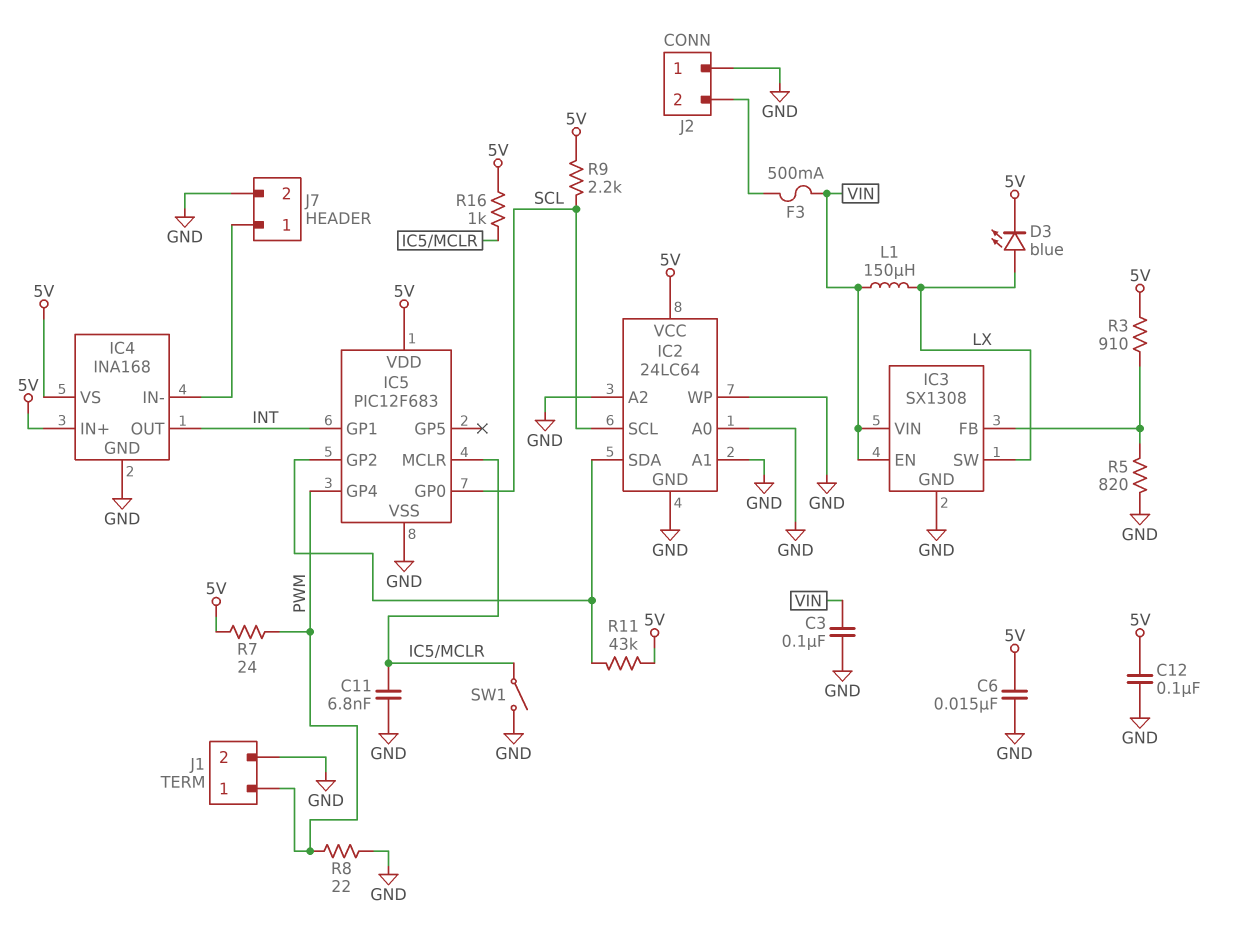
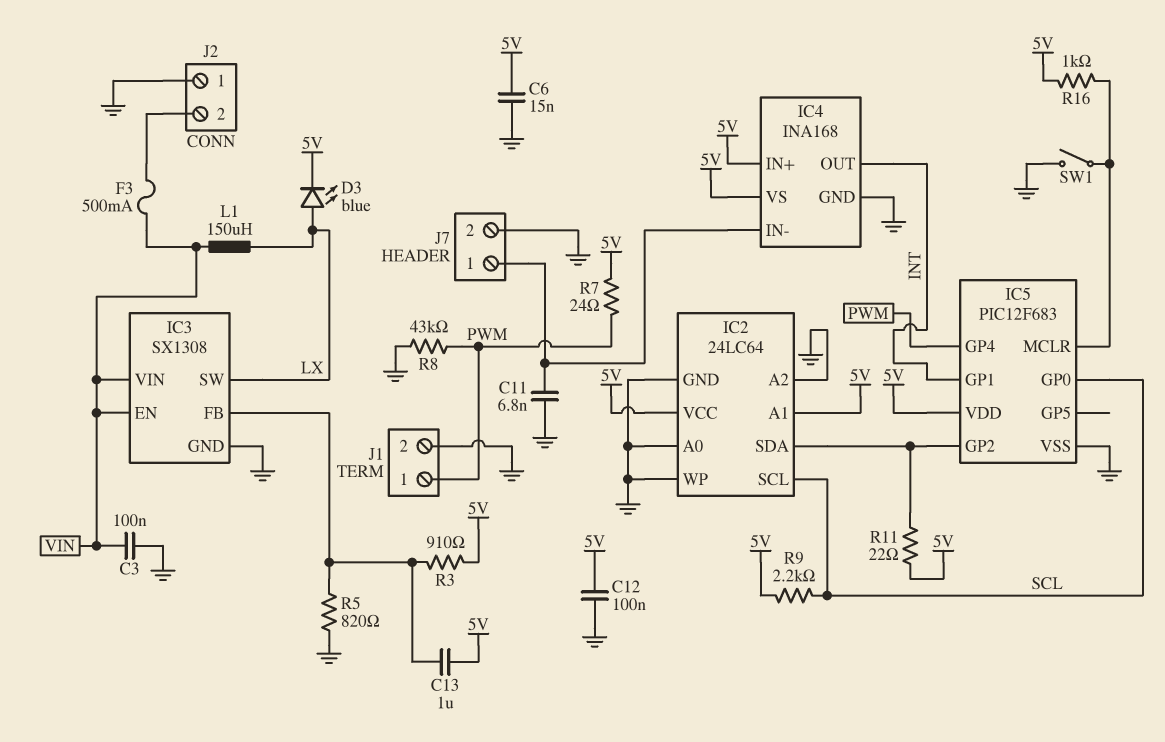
C11: 6.8nF (GND, IC5/MCLR) -> 6.8nF (GND, IC4/IN-)
C13: none -> 1uF (5V, IC3/FB)
IC2 pin A1: GND -> 5V
R8: 22 (GND, PWM) -> 43k (GND, PWM)
R11: 43k (5V, IC2/SDA) -> 22 (5V, IC2/SDA)

